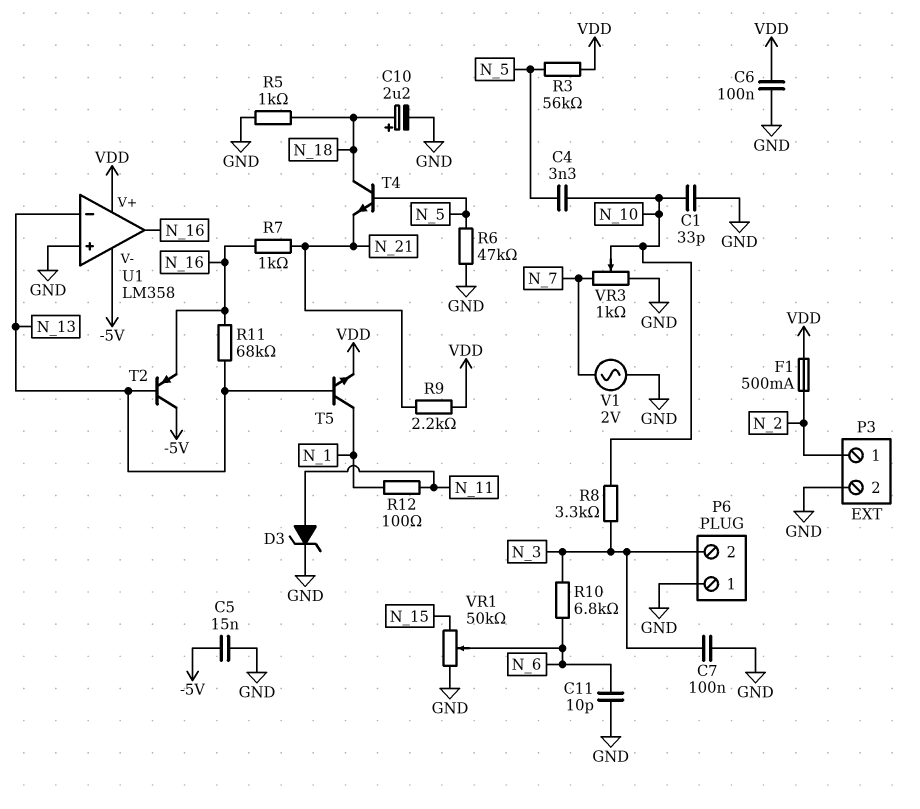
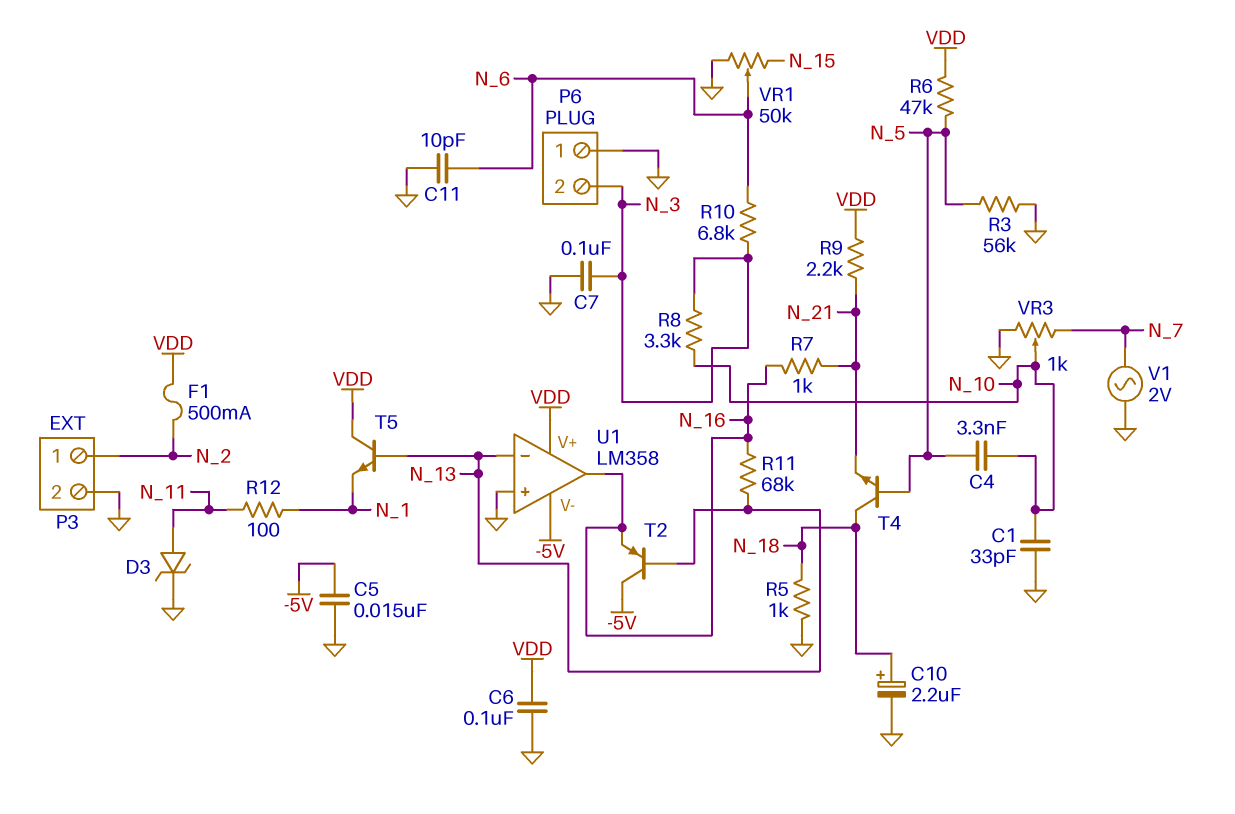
R3: 56k (N_5, VDD) -> 56k (GND, N_5)
R6: 47k (GND, N_5) -> 47k (N_5, VDD)
T5: NPN (B N_13, C N_1, E VDD) -> NPN (B N_13, C VDD, E N_1)

